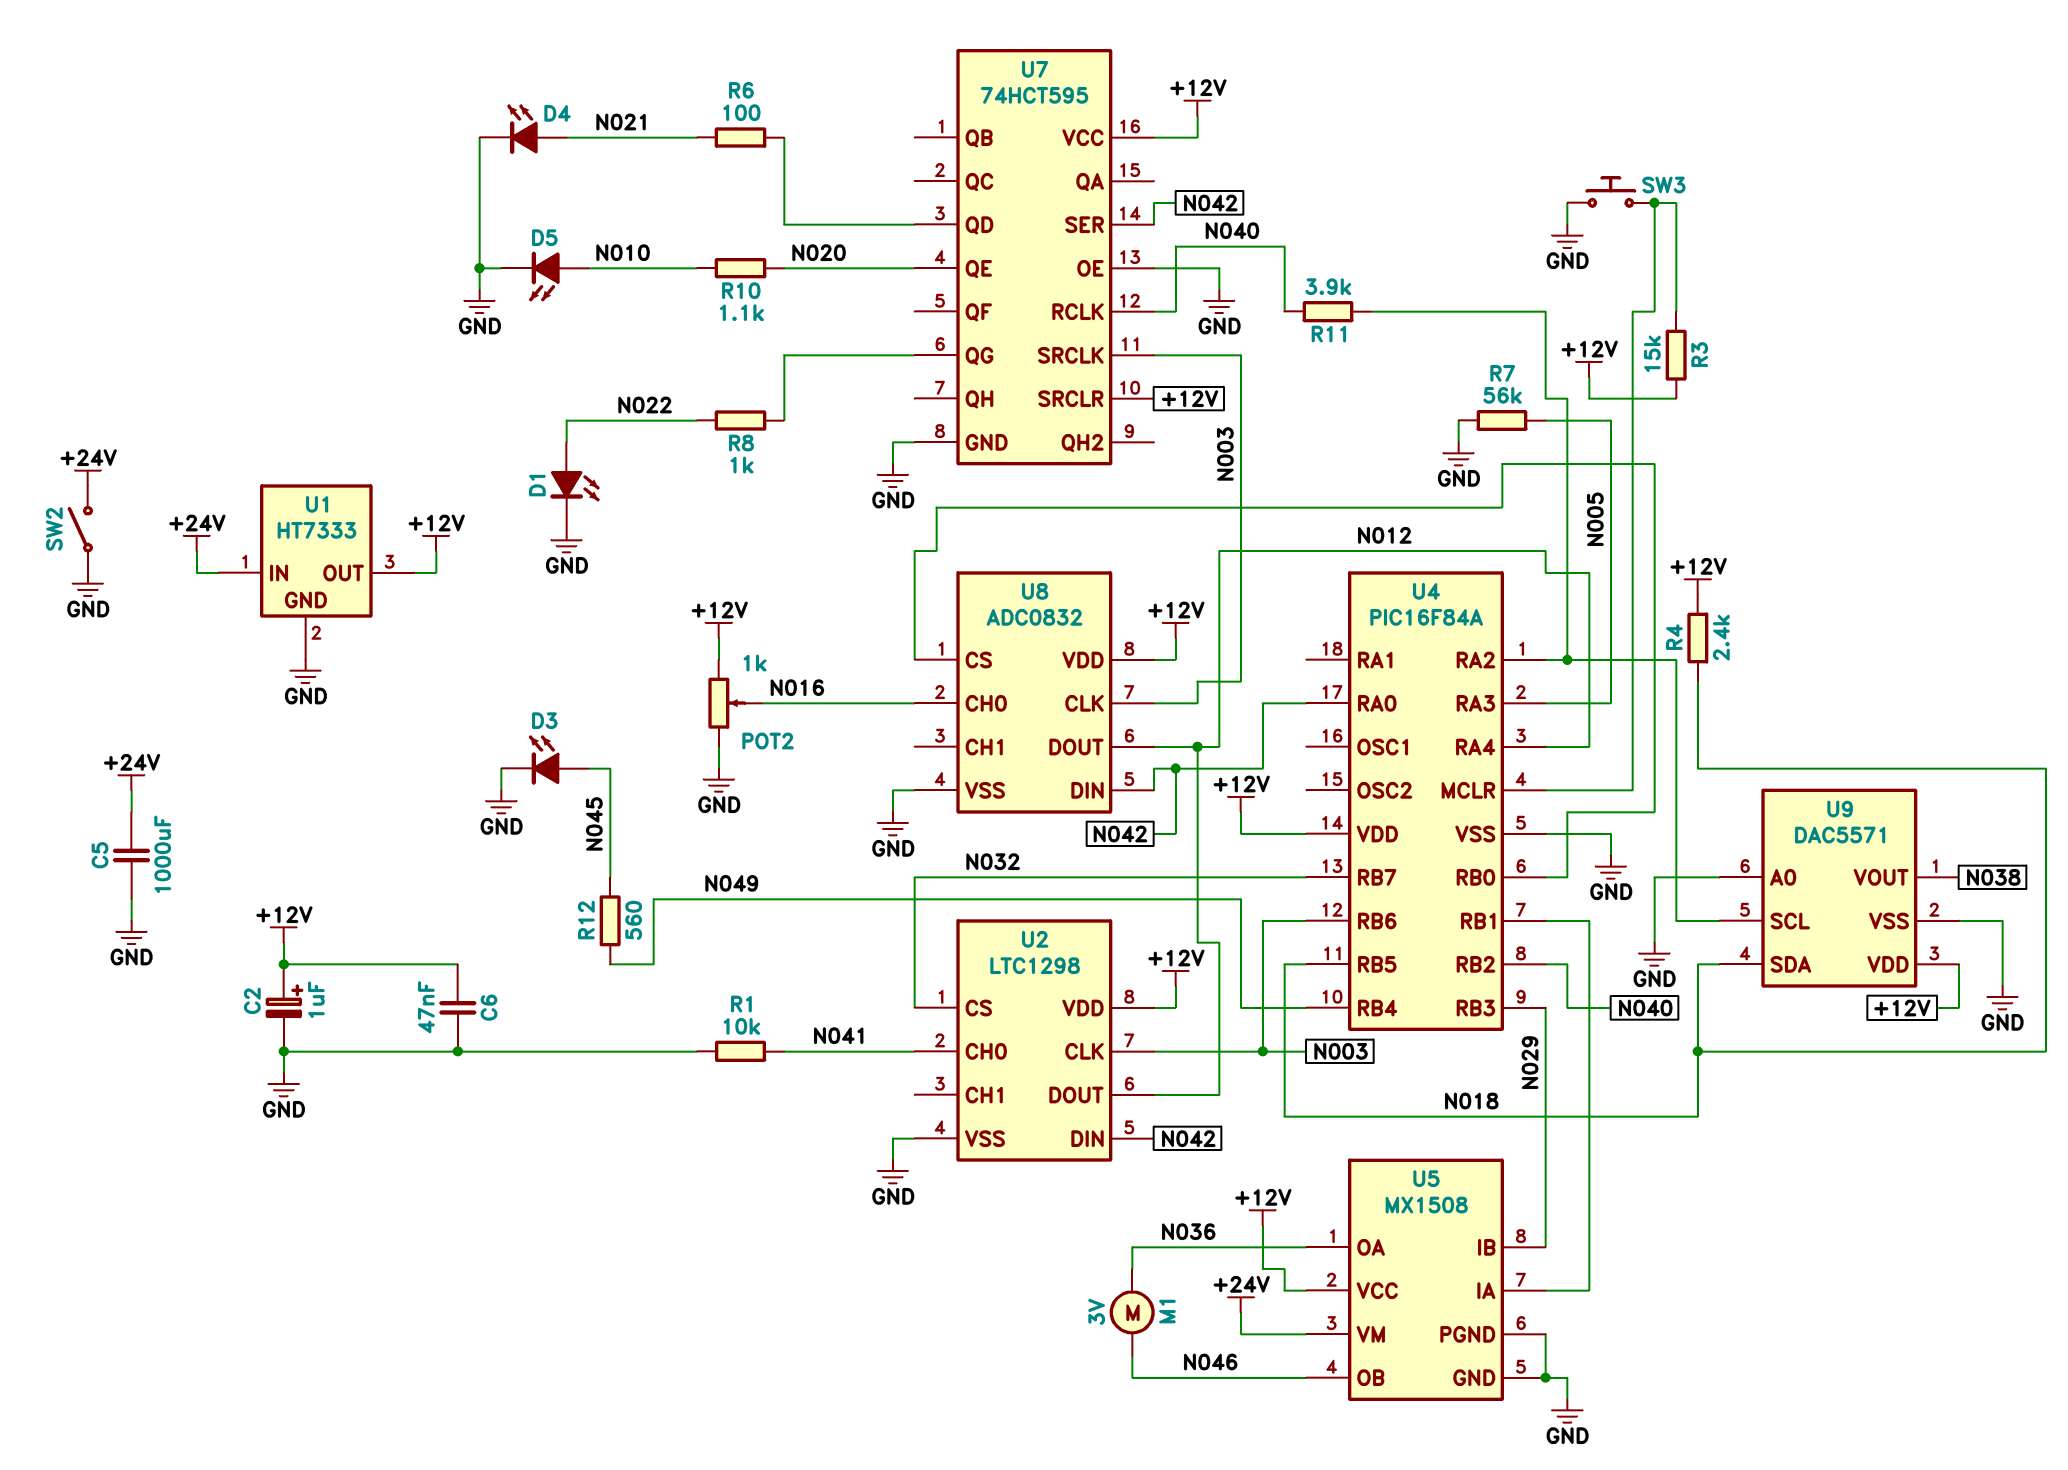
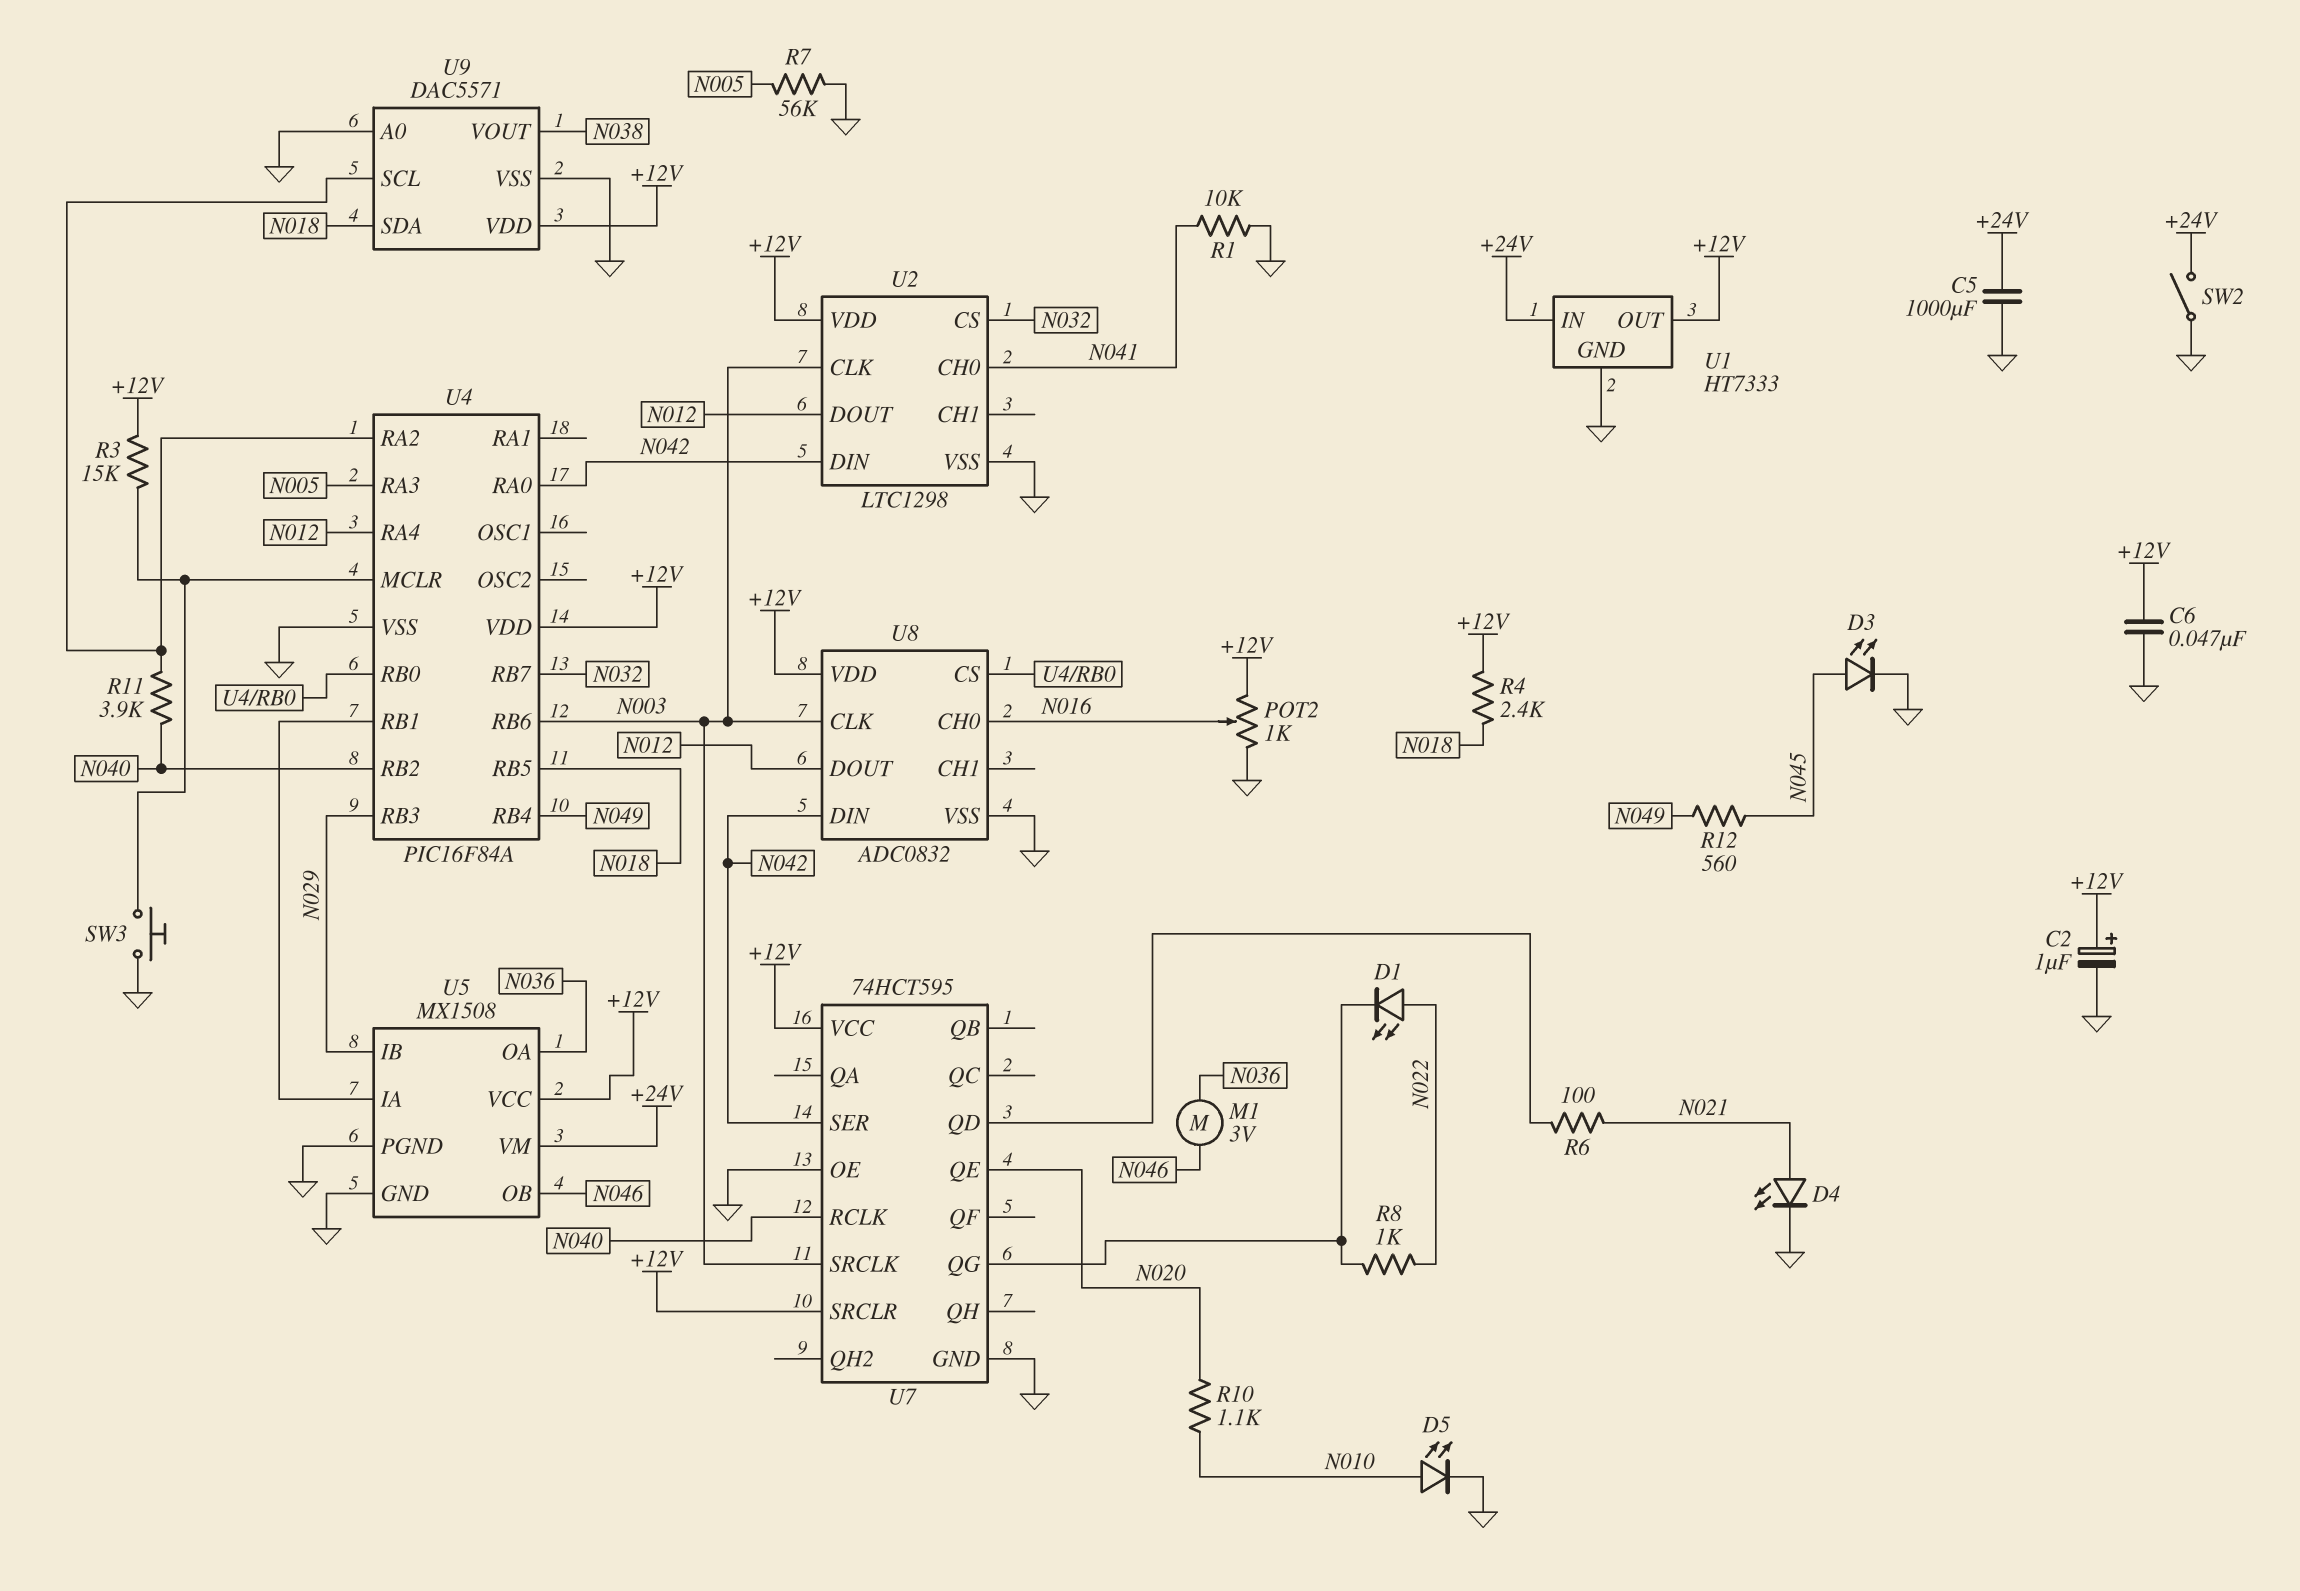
D1: LED (A N022, K GND) -> LED (A N022, K U7/QG)

